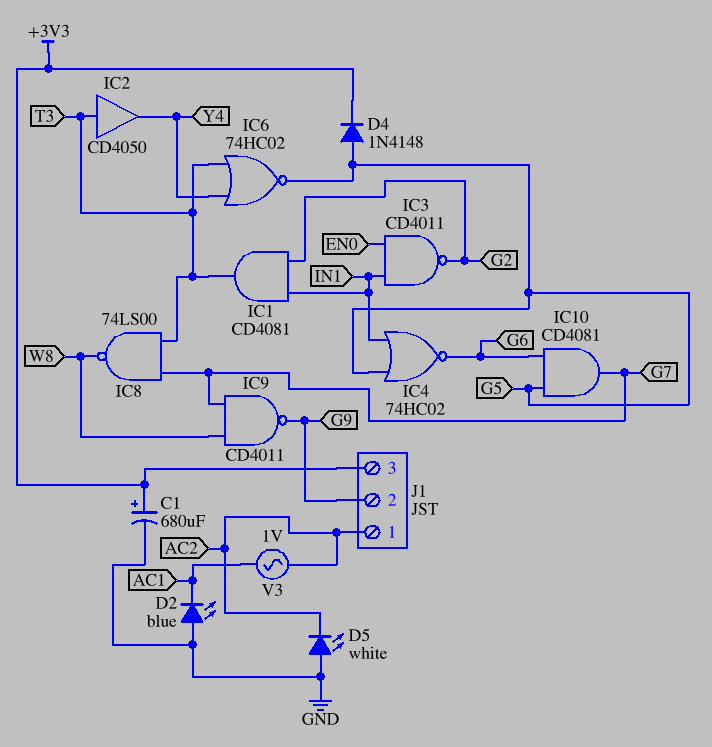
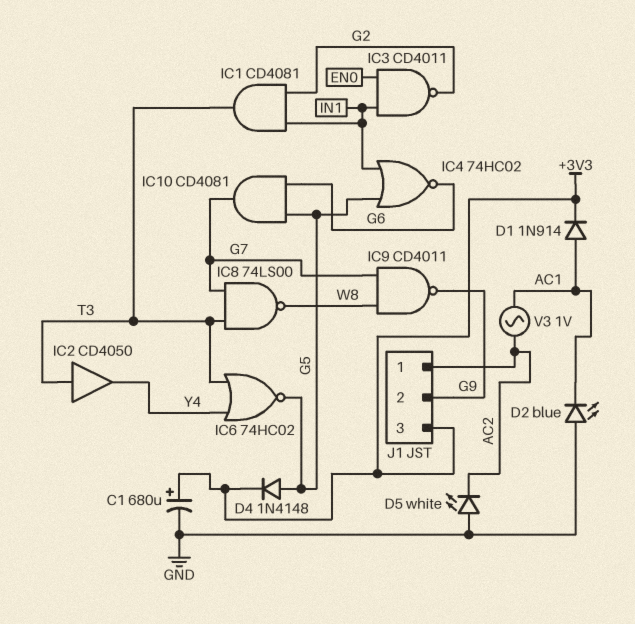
D1: none -> diode 1N914 (A AC1, K +3V3)

